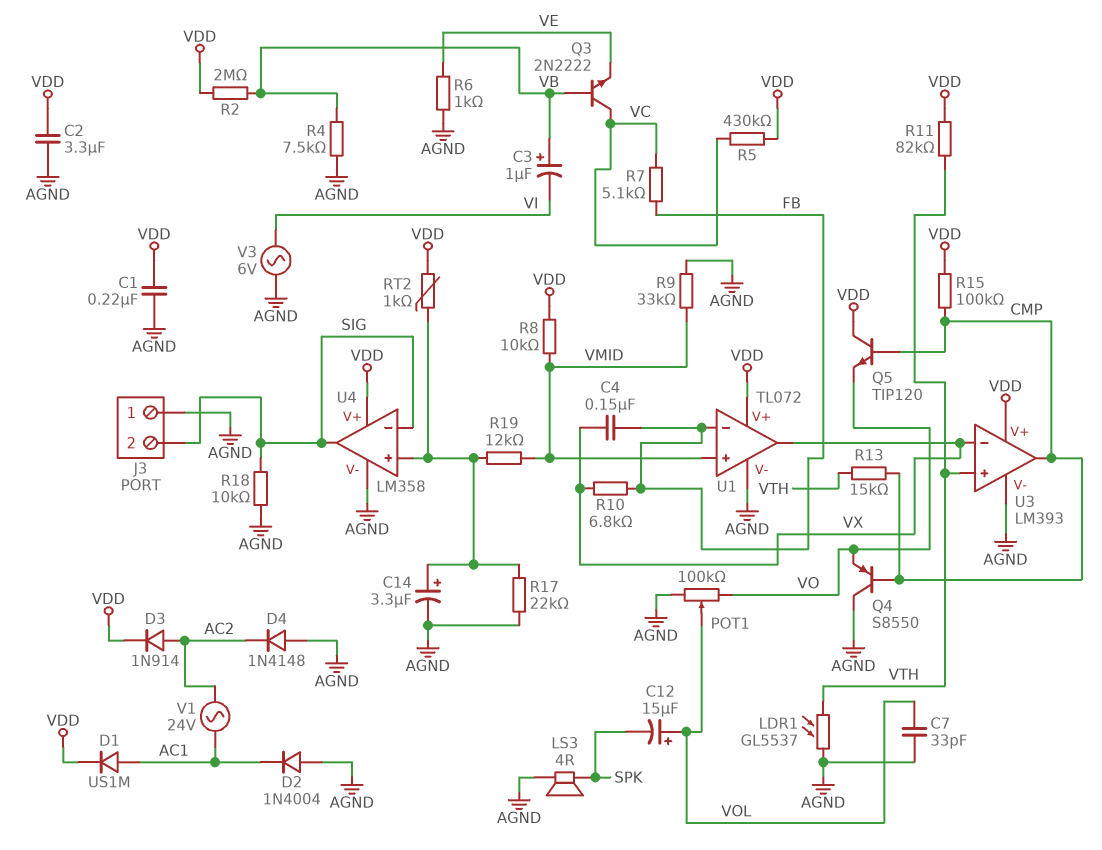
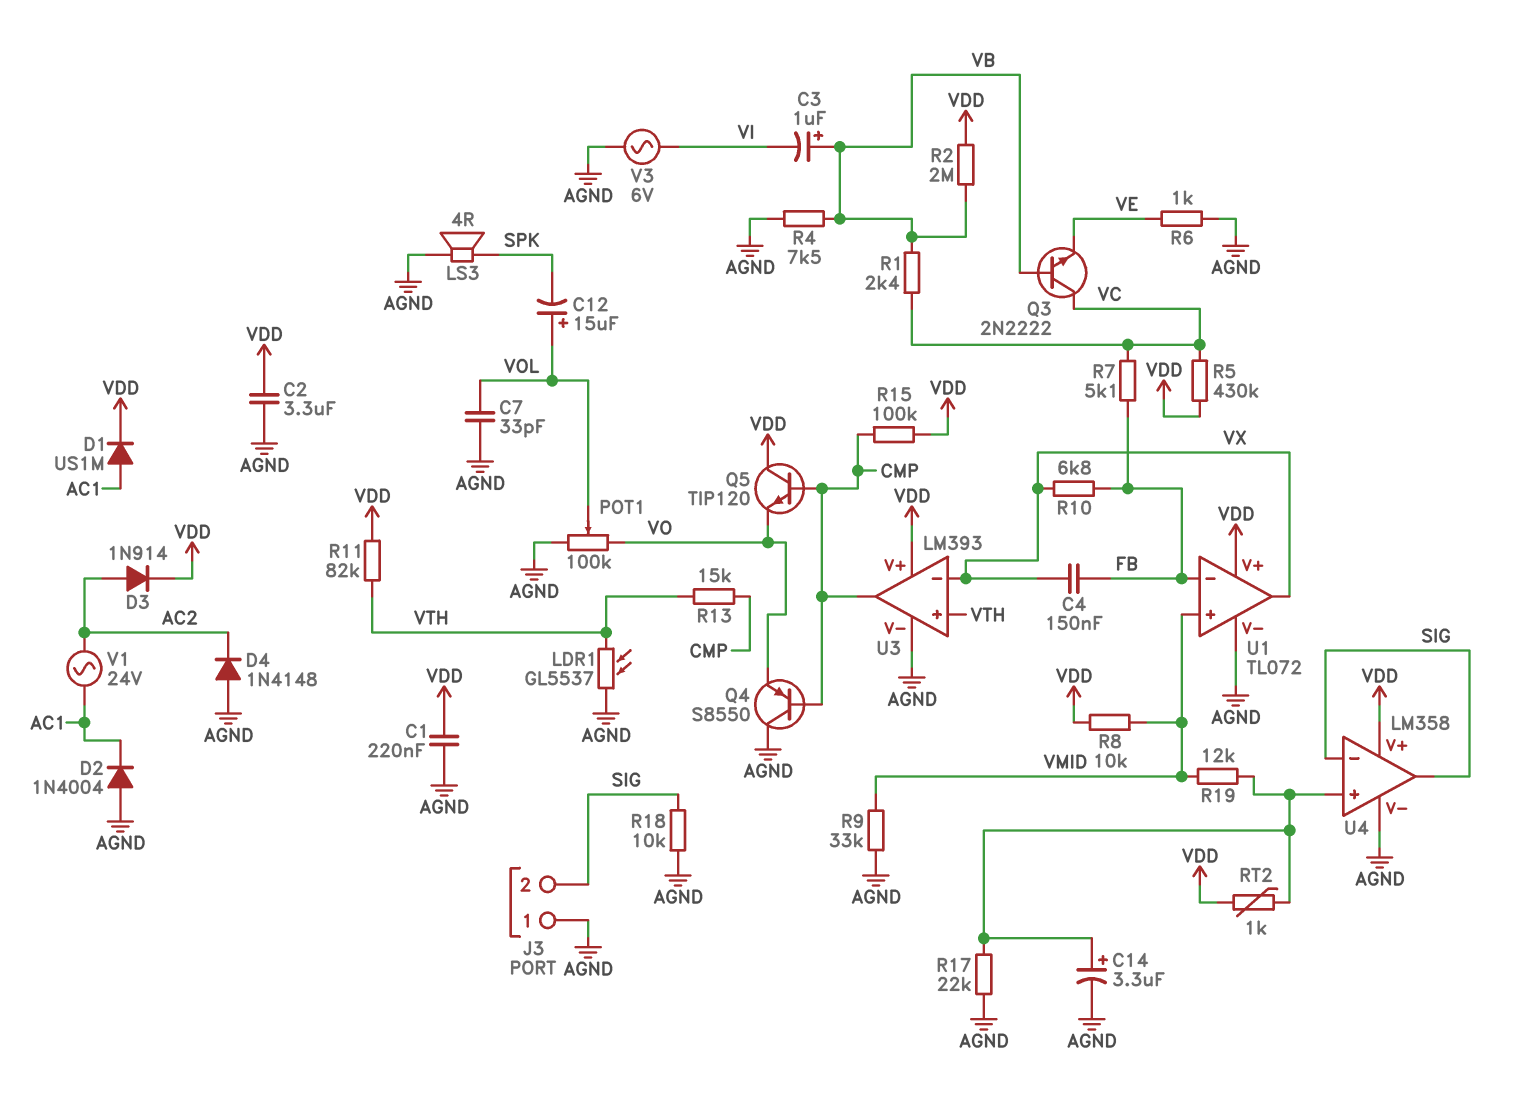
R1: none -> 2.4k (VB, VC)

